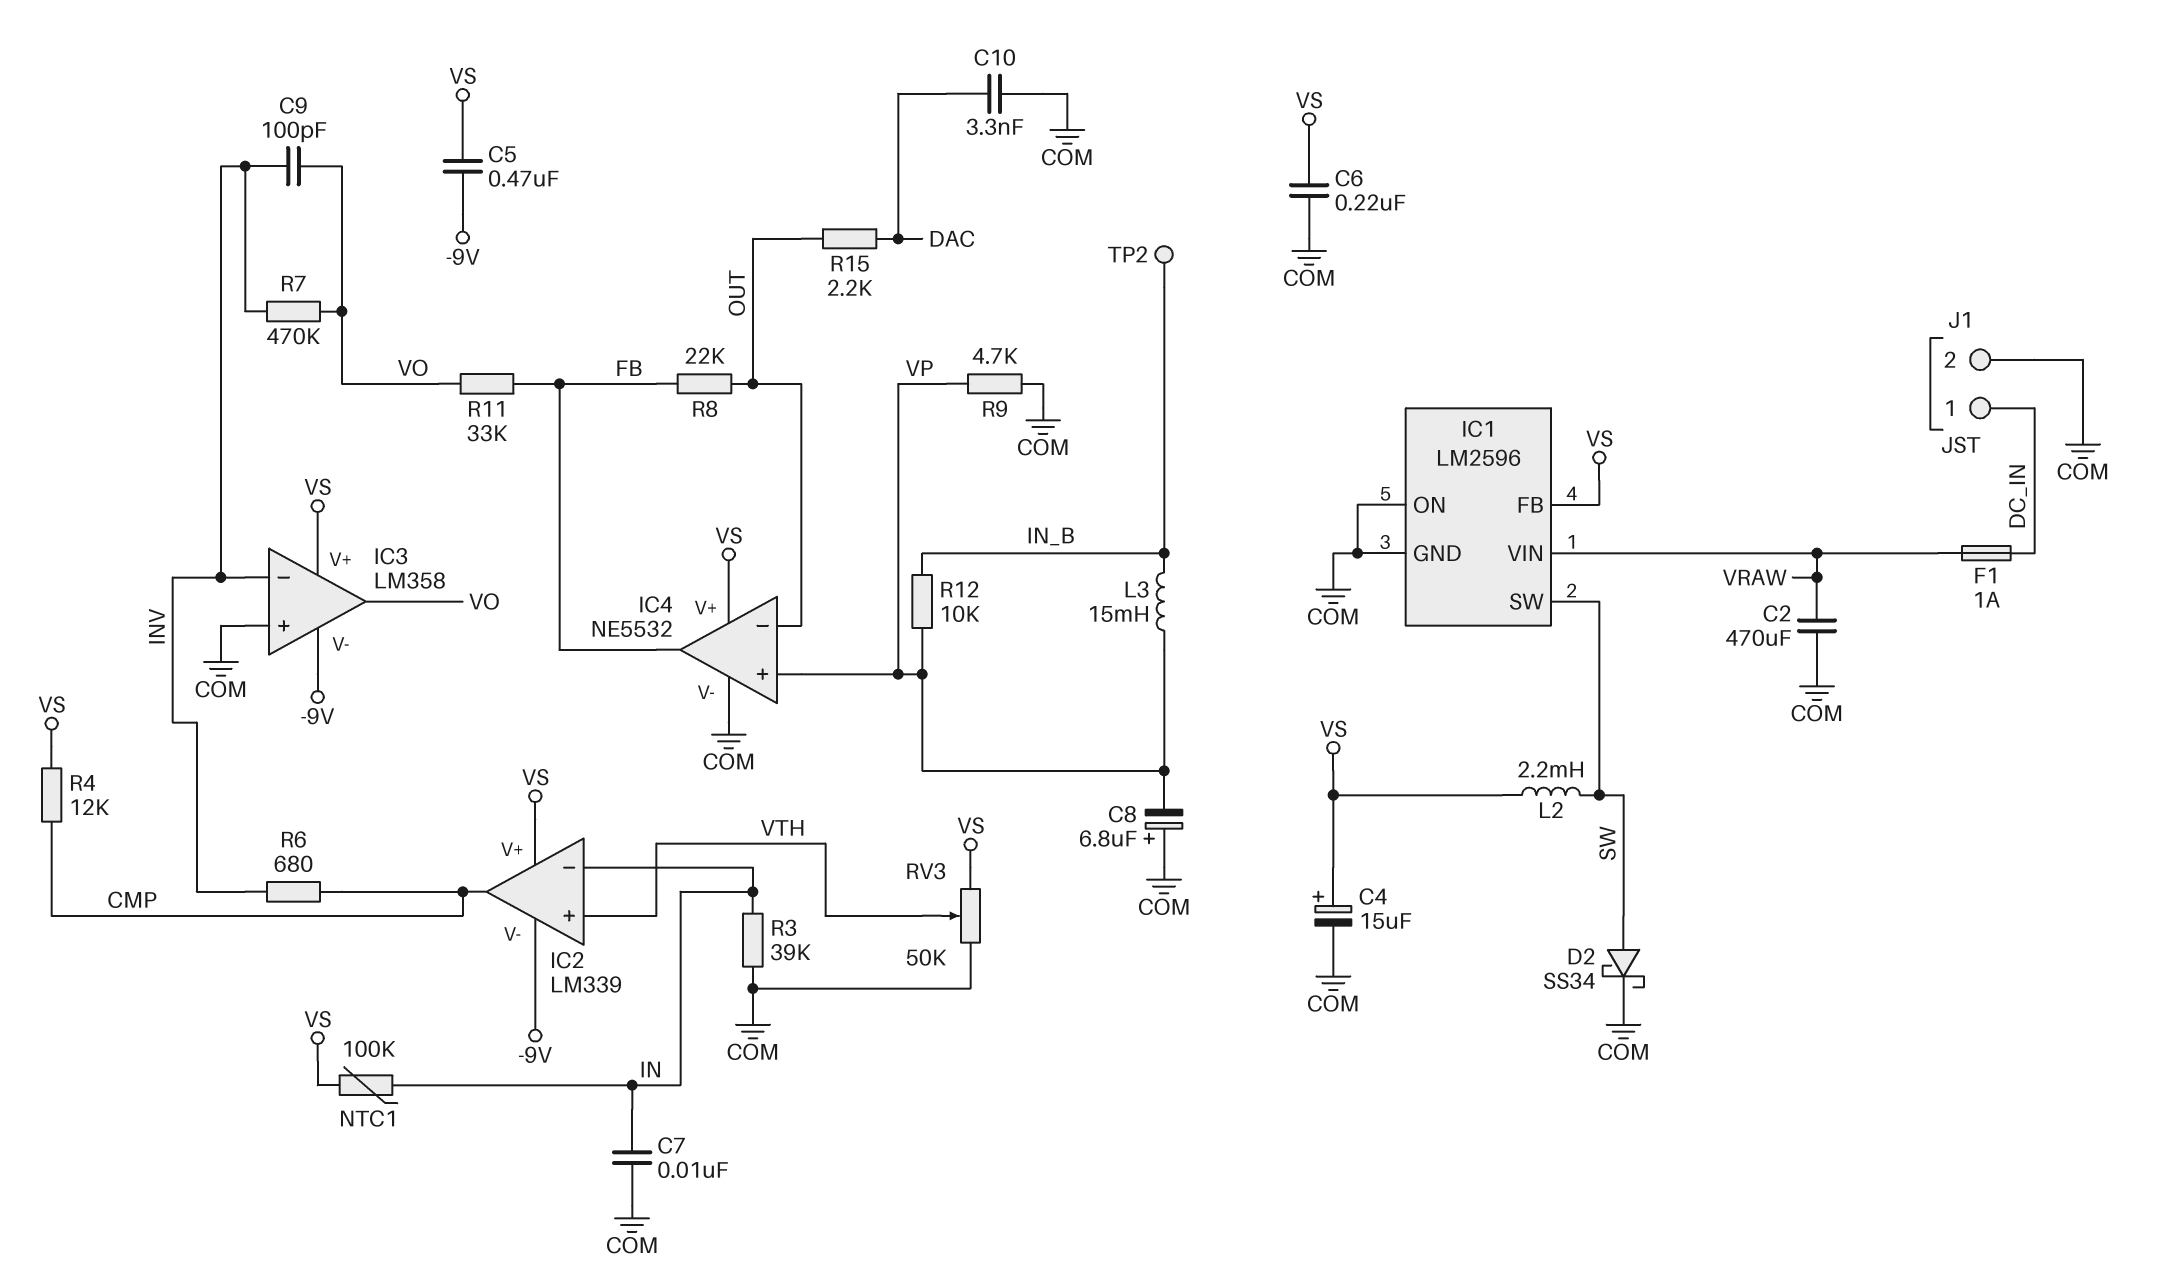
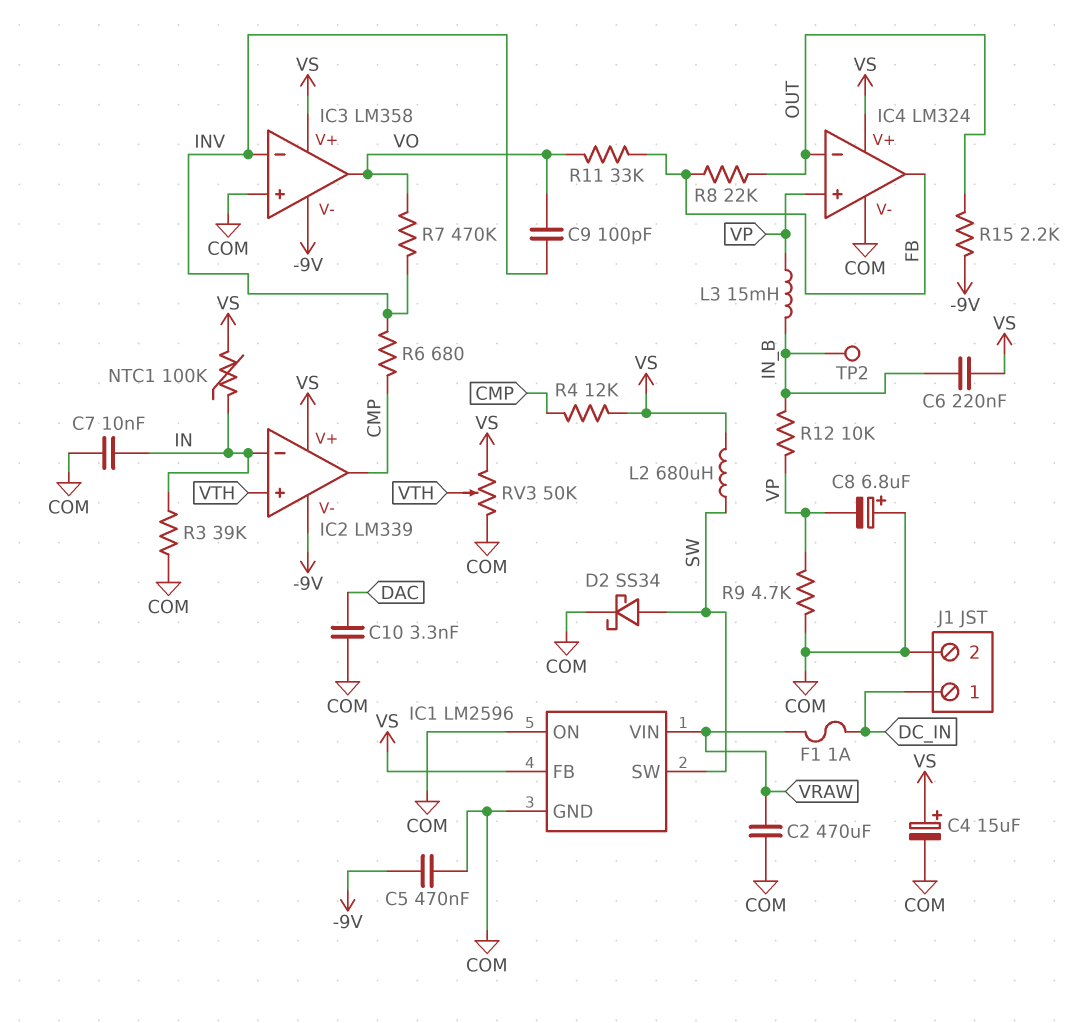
C5: 470nF (-9V, VS) -> 470nF (-9V, COM)
C6: 220nF (COM, VS) -> 220nF (IN_B, VS)
IC4: NE5532 -> LM324
L2: 2.2mH (SW, VS) -> 680uH (SW, VS)
R15: 2.2k (DAC, OUT) -> 2.2k (-9V, OUT)

